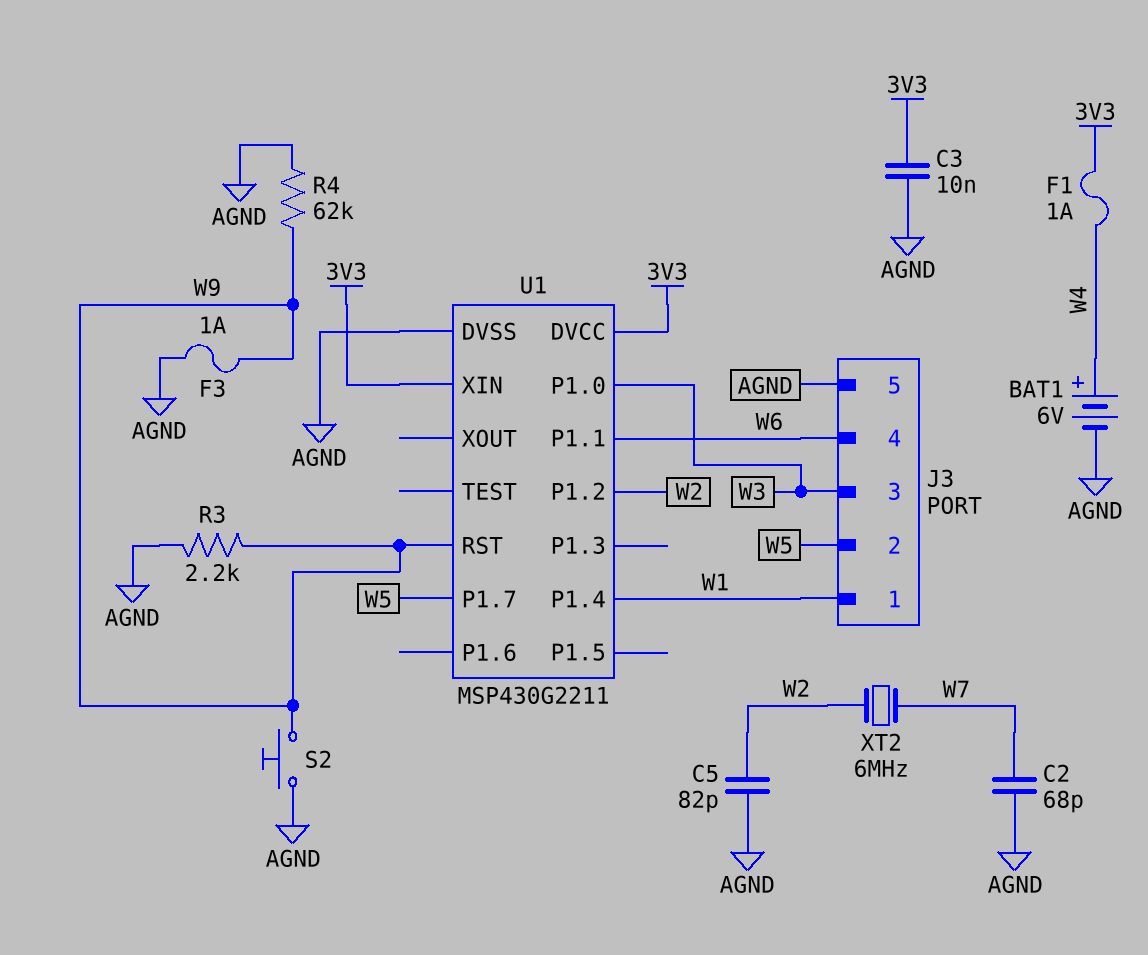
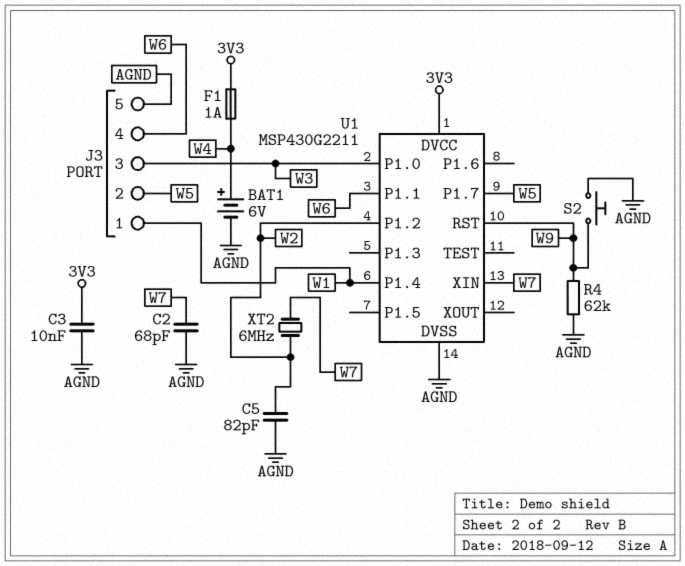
F3: 1A (AGND, W9) -> none
R3: 2.2k (AGND, W9) -> none
U1 pin XIN: 3V3 -> W7

